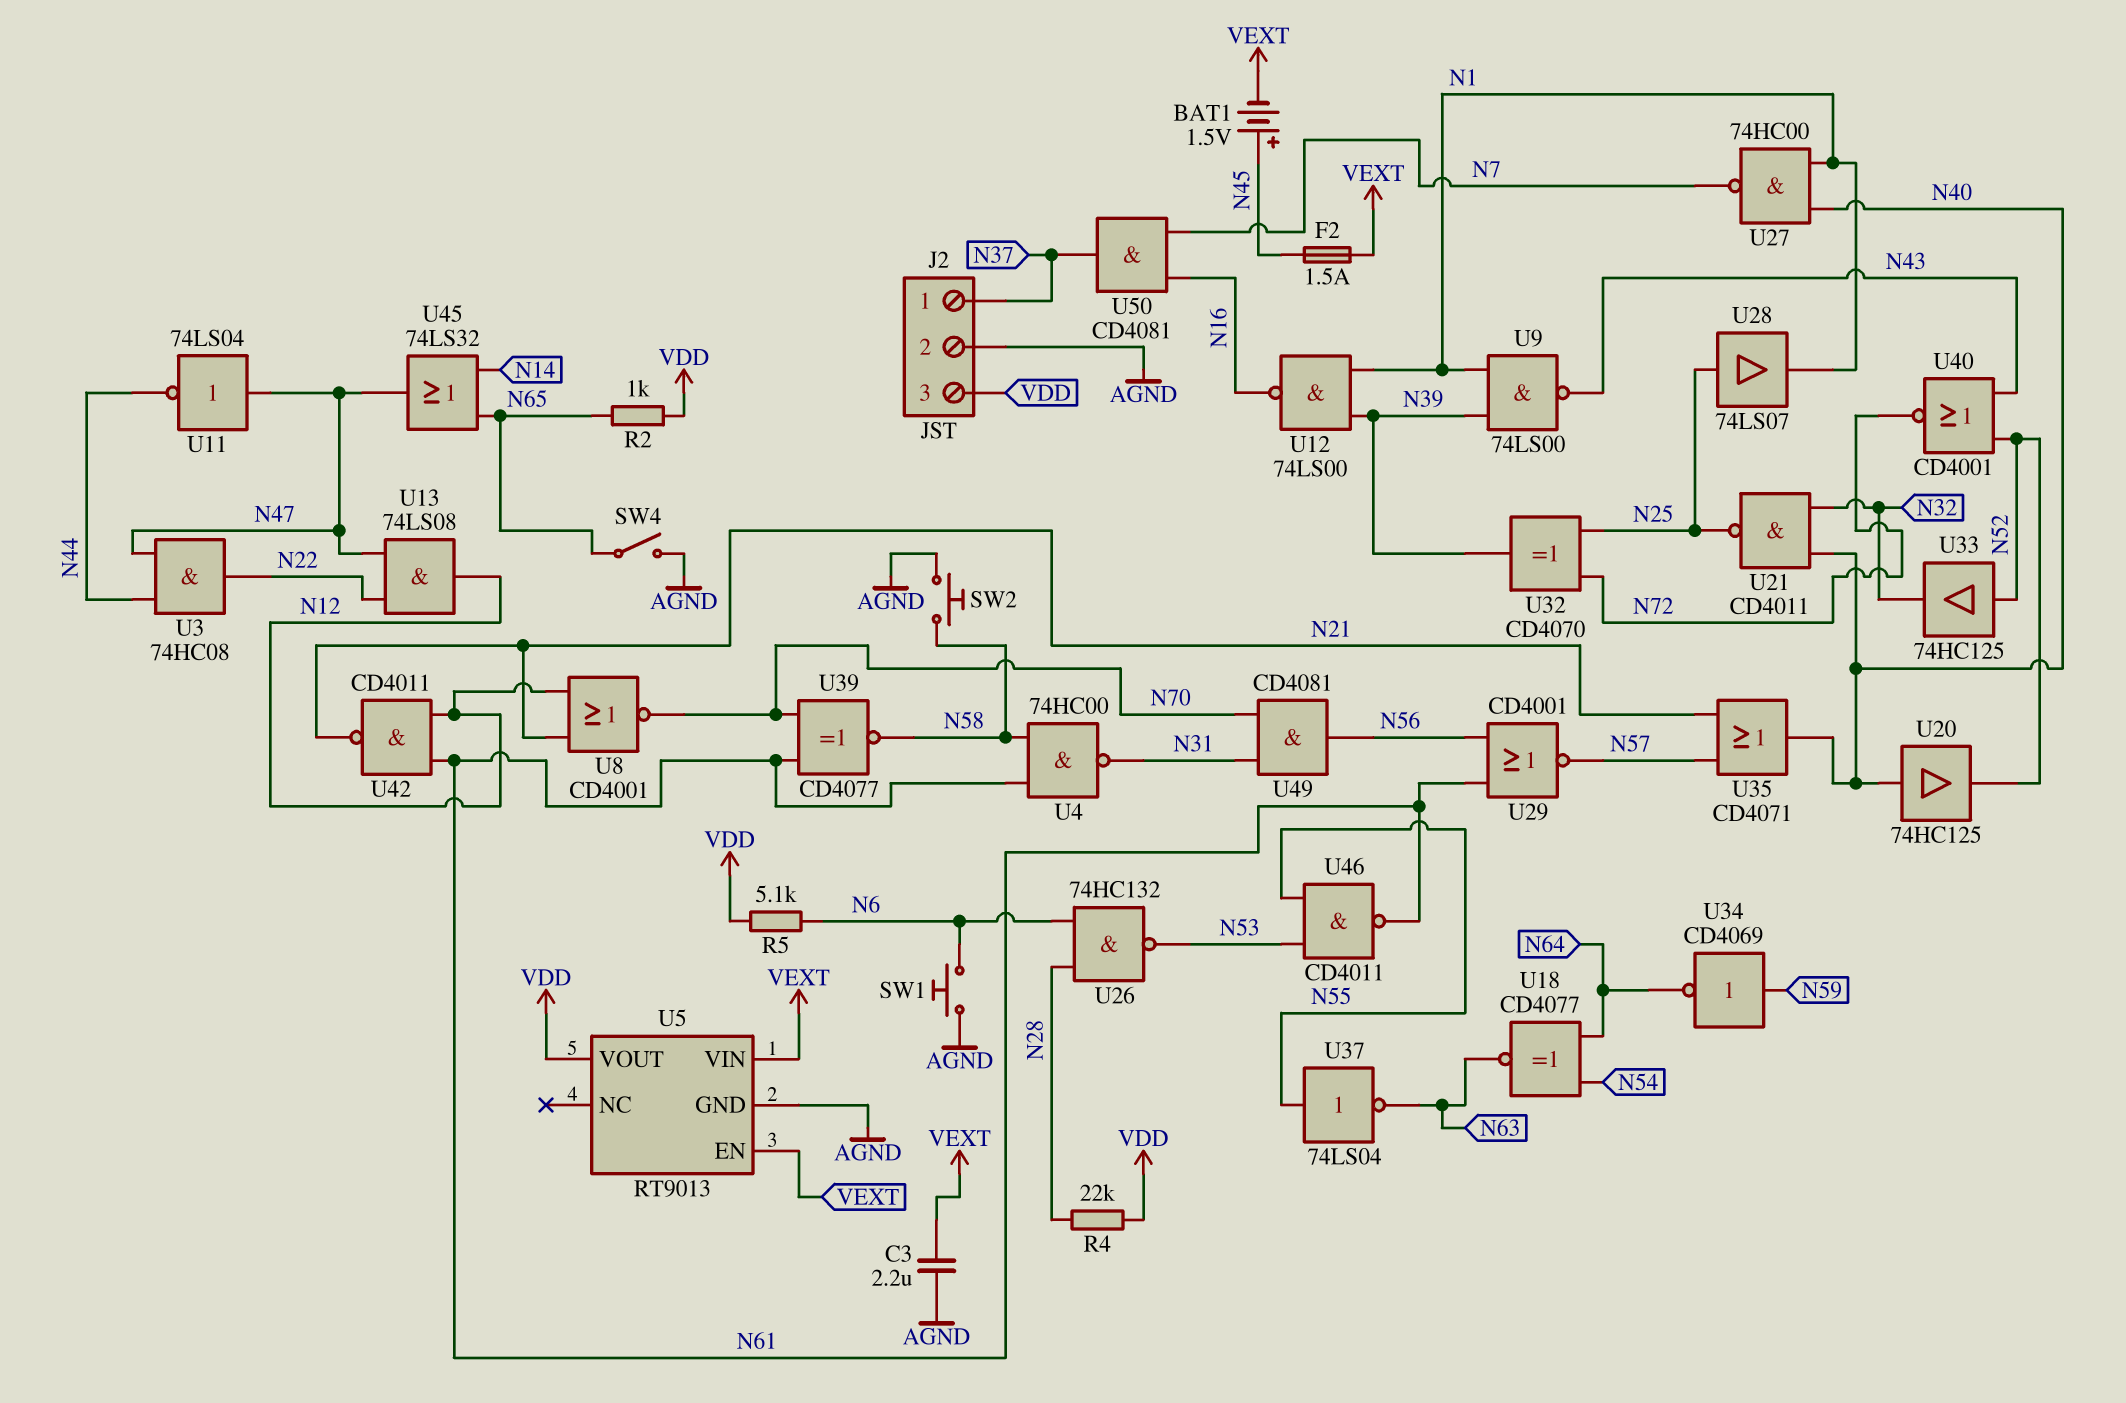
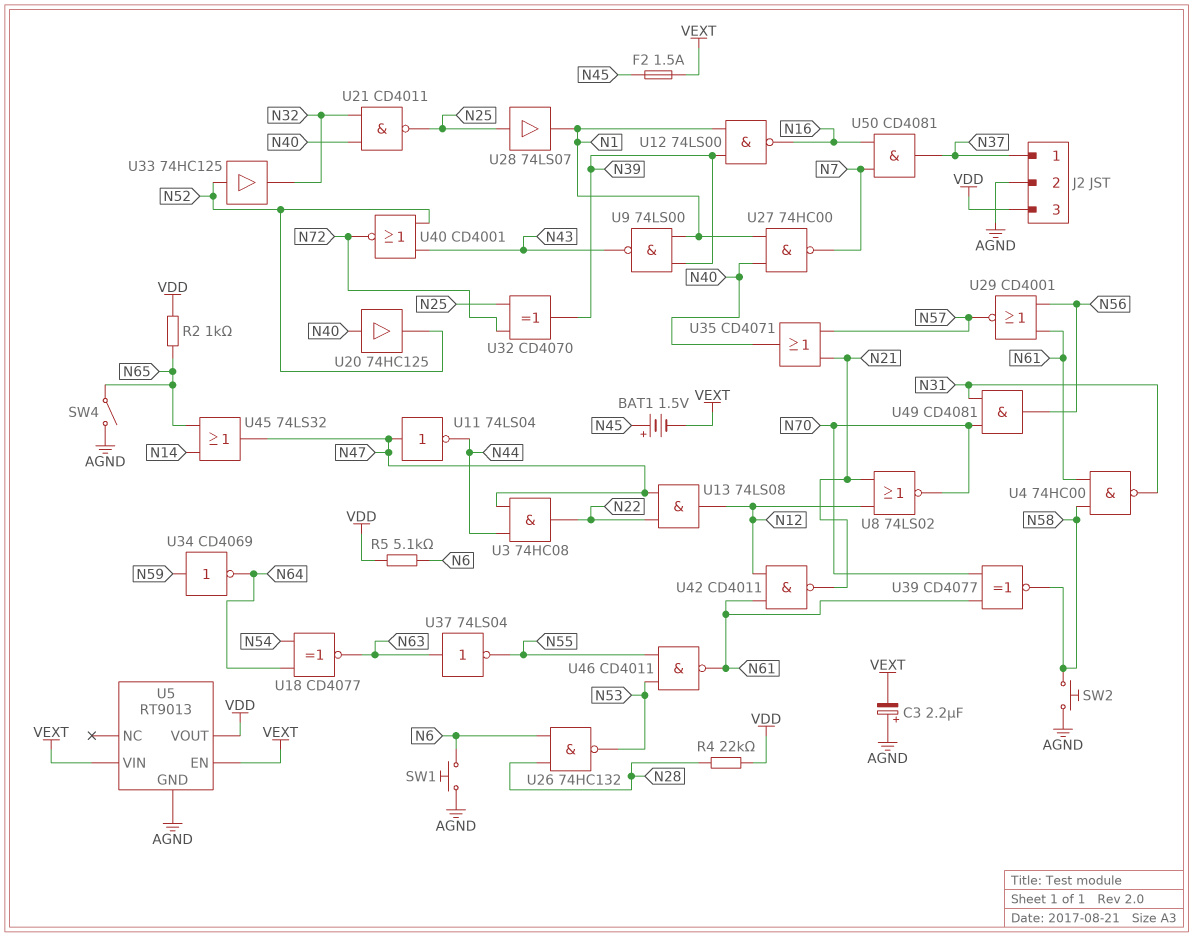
C3: 2.2uF (AGND, VEXT) -> 2.2uF (plus AGND, minus VEXT)
U8: NOR CD4001 (in N12, in N21, out N70) -> NOR 74LS02 (in N12, in N21, out N70)
U37: NOT 74LS04 (in N55, out N63) -> NOT 74LS04 (in N63, out N55)

